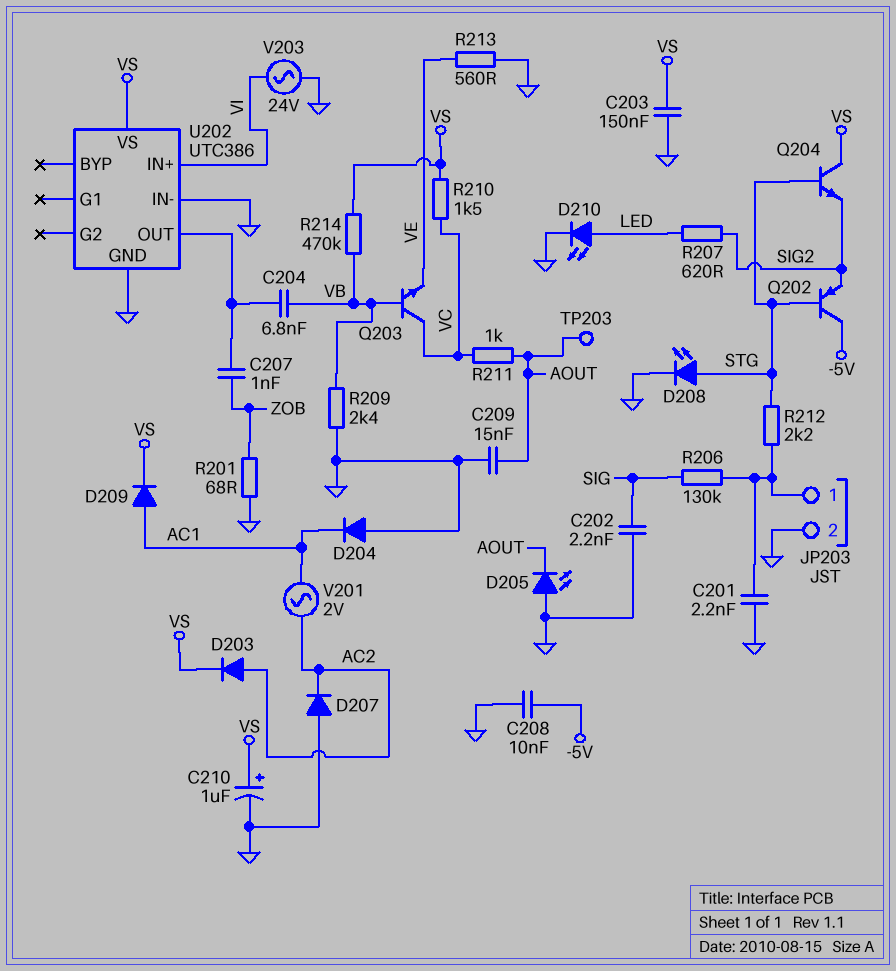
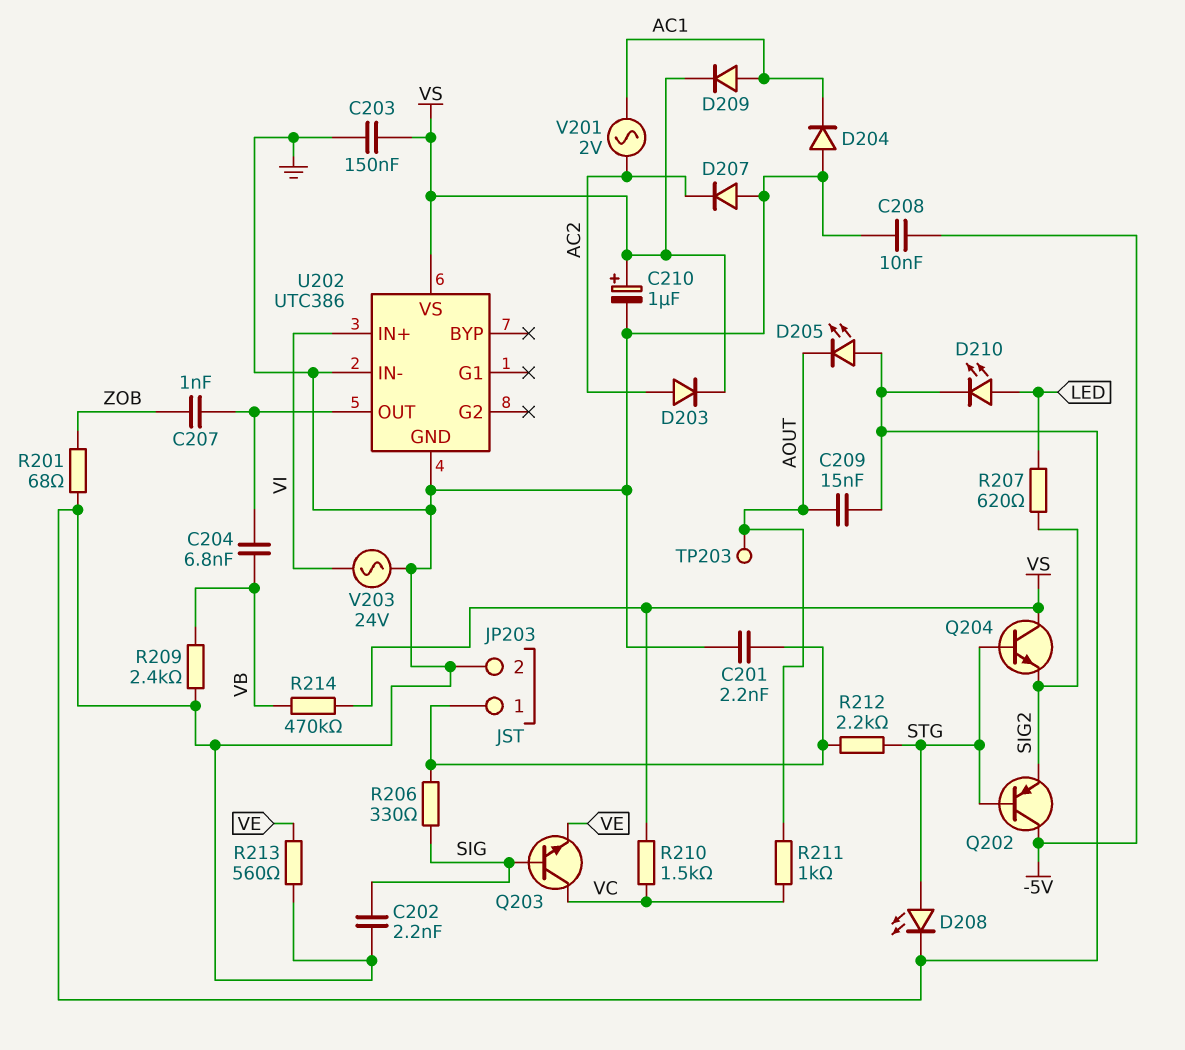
Q203: NPN (B VB, C VC, E VE) -> NPN (B SIG, C VC, E VE)
R206: 130k (JP203/1, SIG) -> 330 (JP203/1, SIG)

